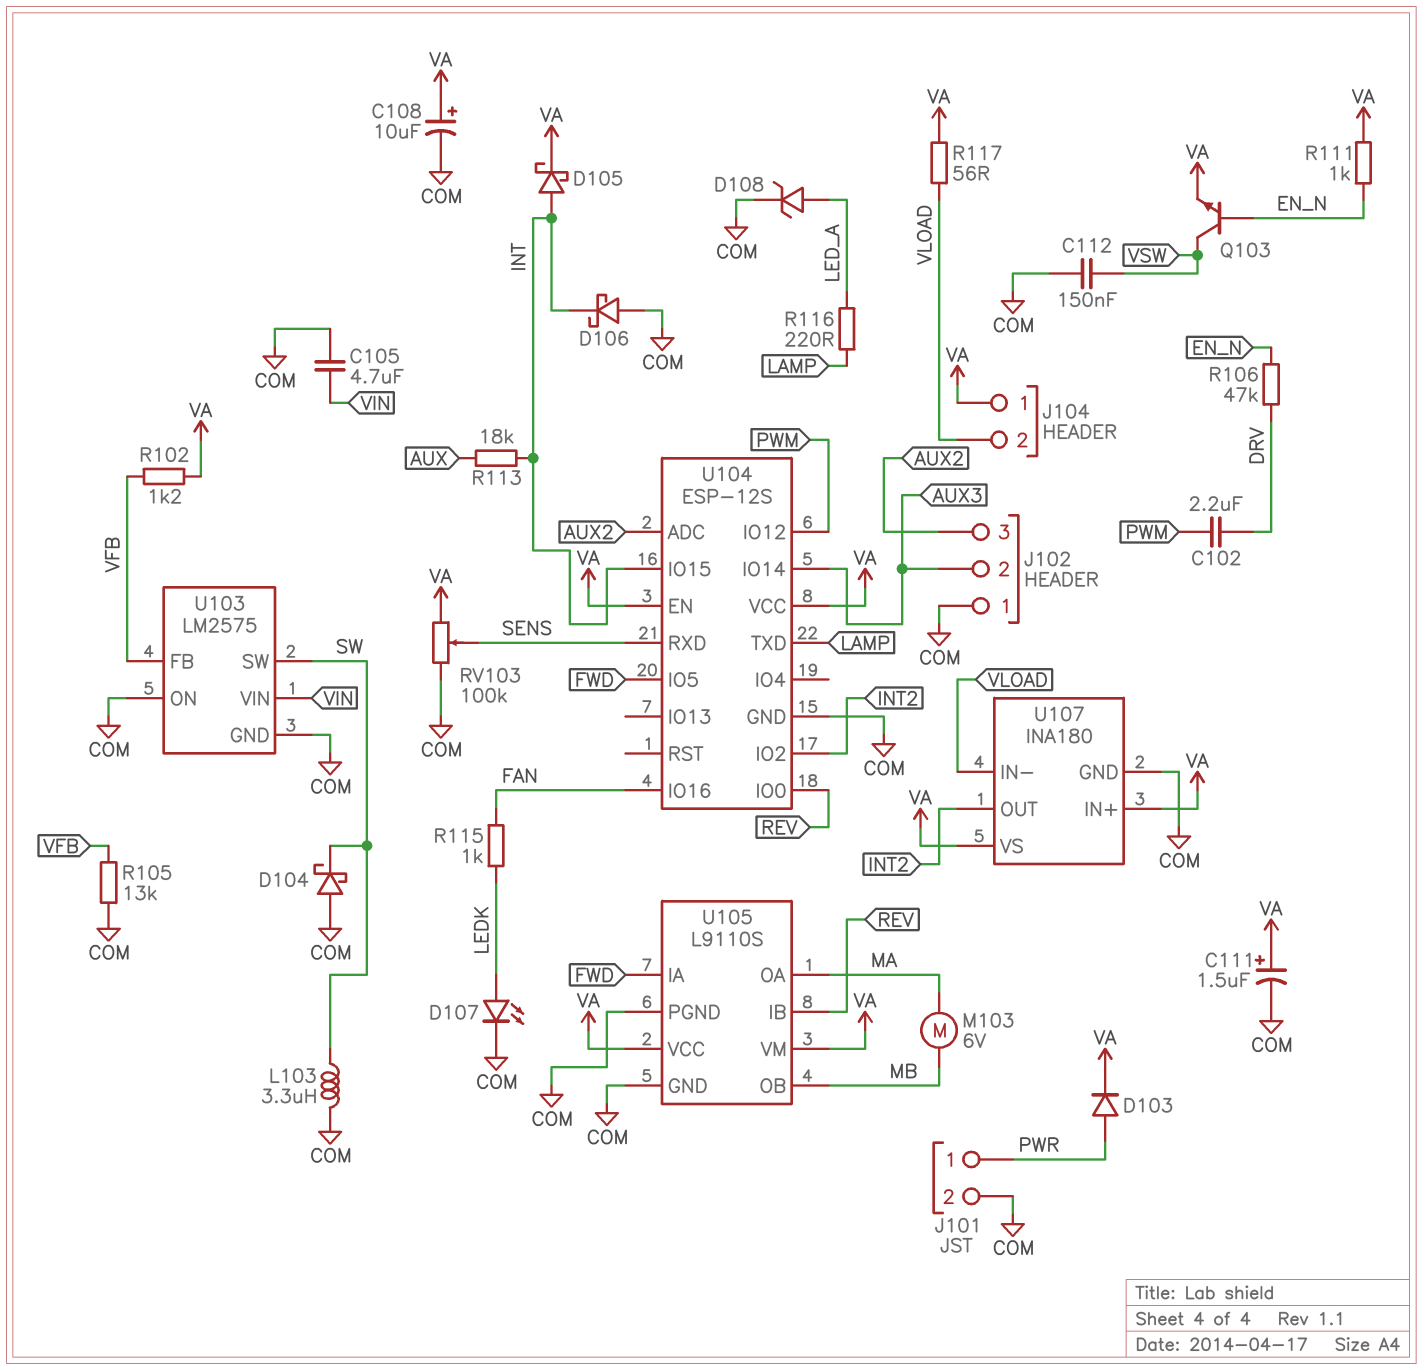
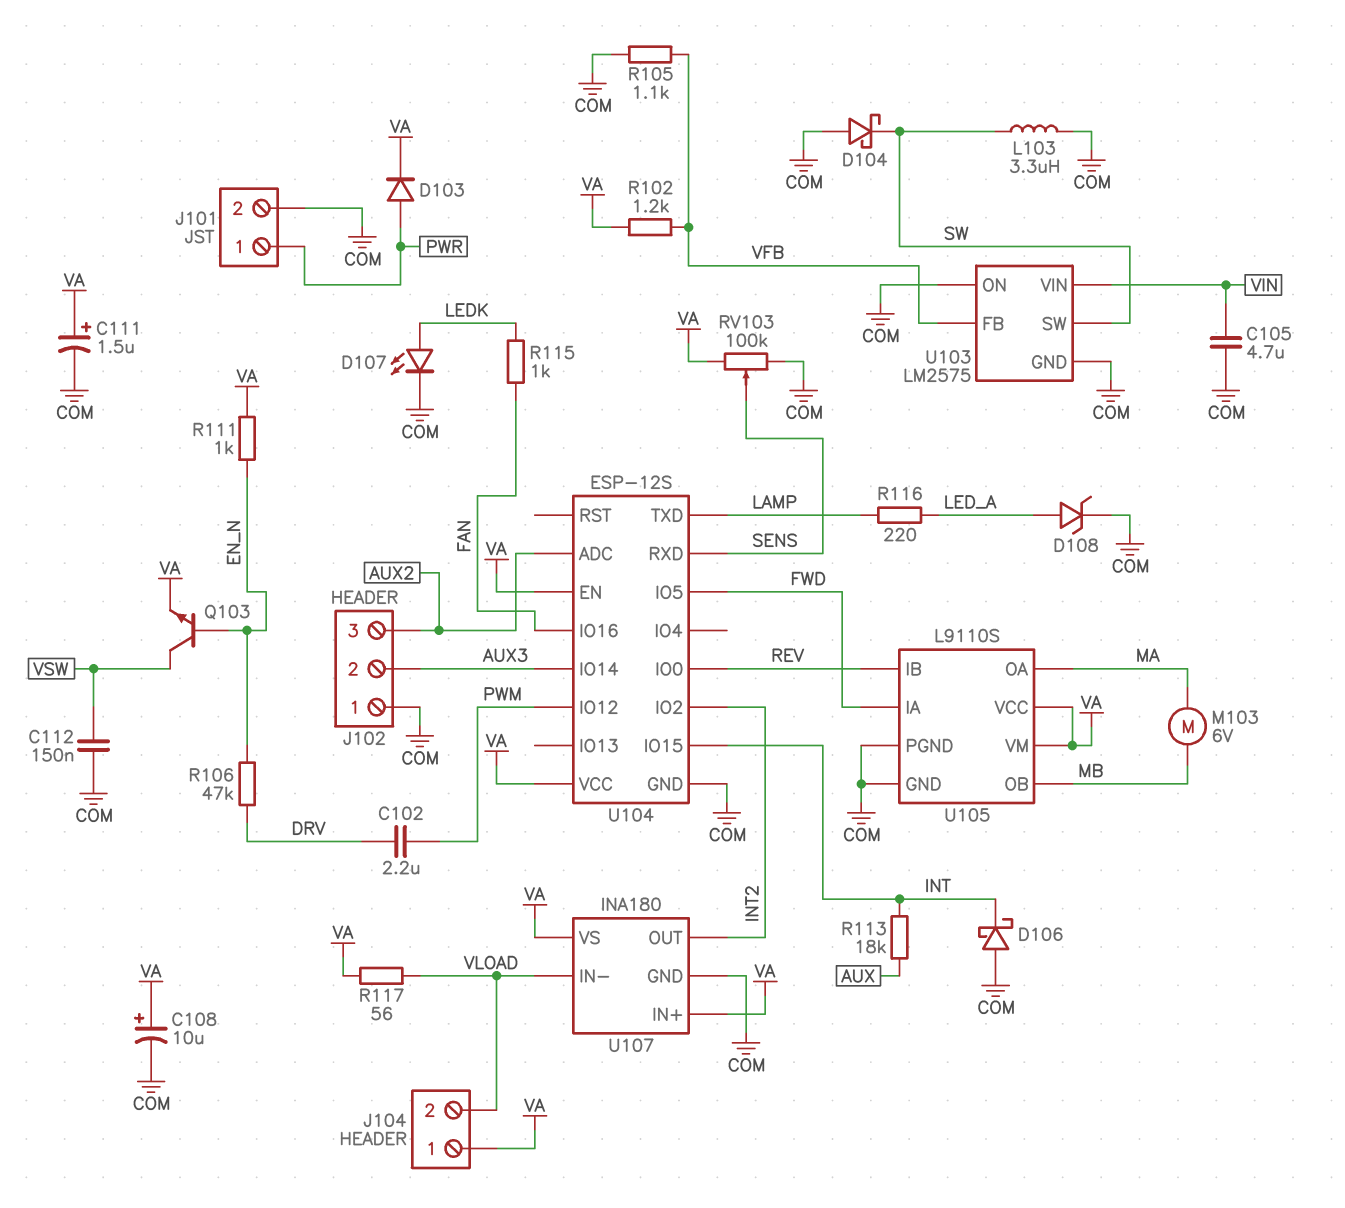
D105: schottky (A INT, K VA) -> none
R105: 13k (COM, VFB) -> 1.1k (COM, VFB)

